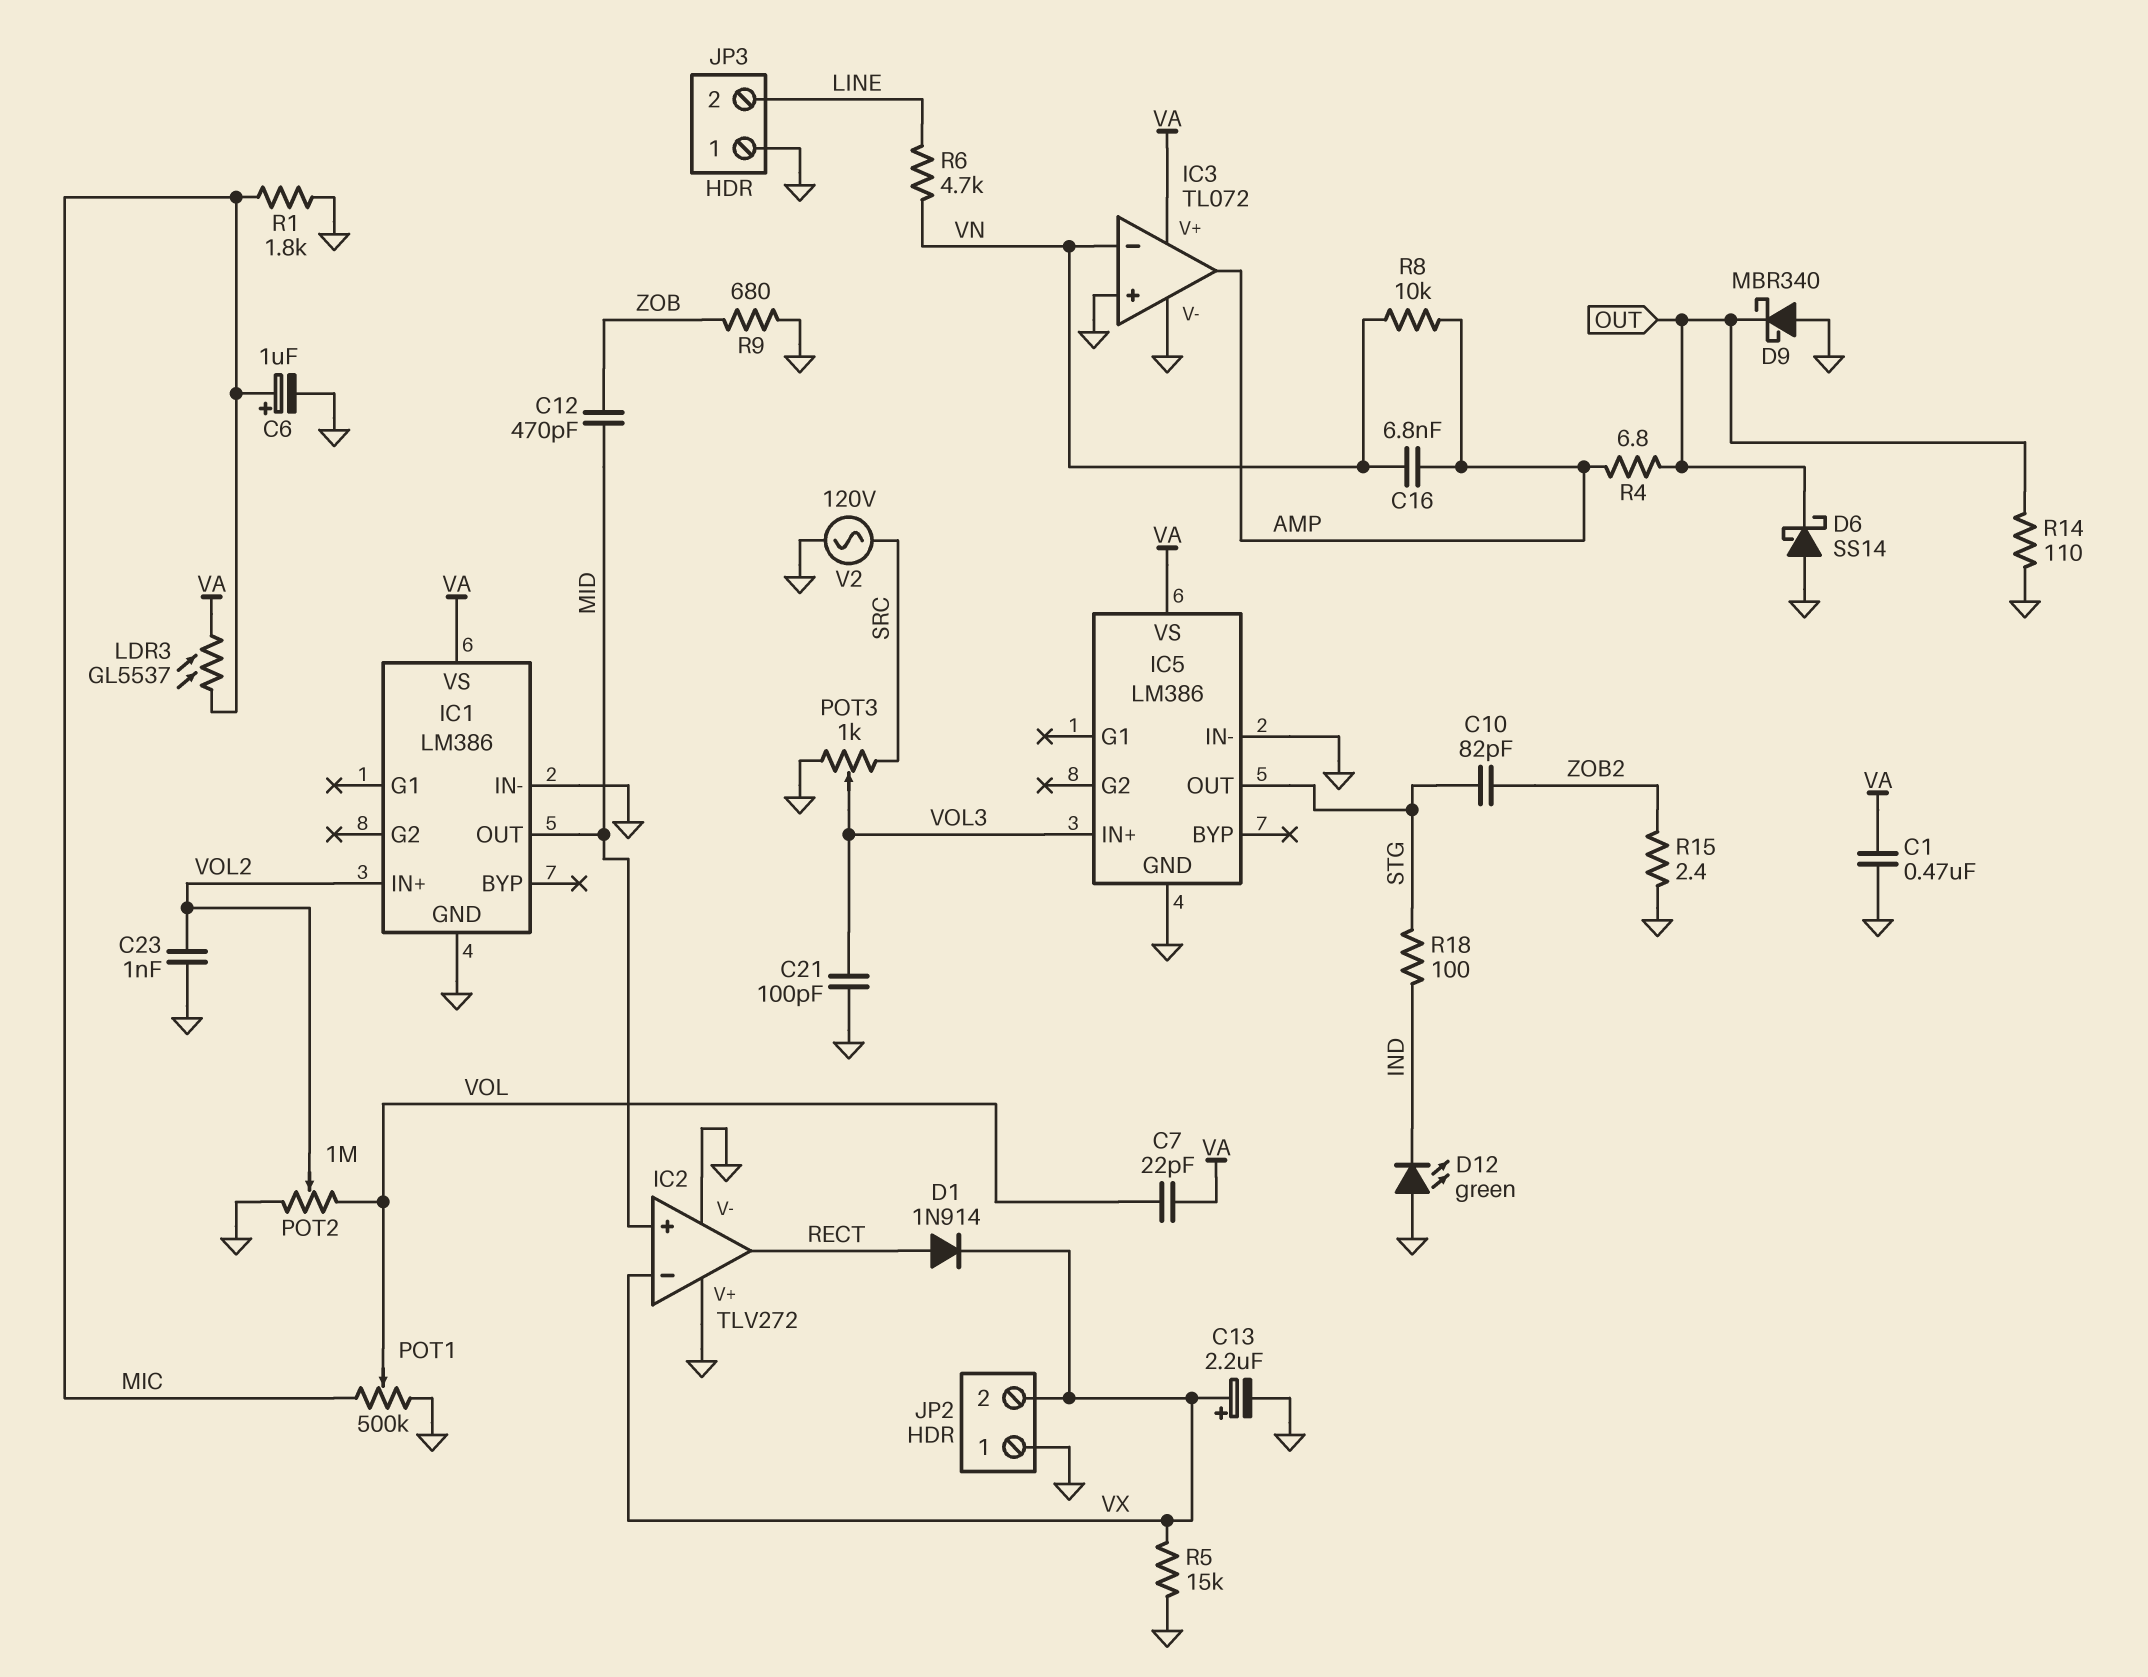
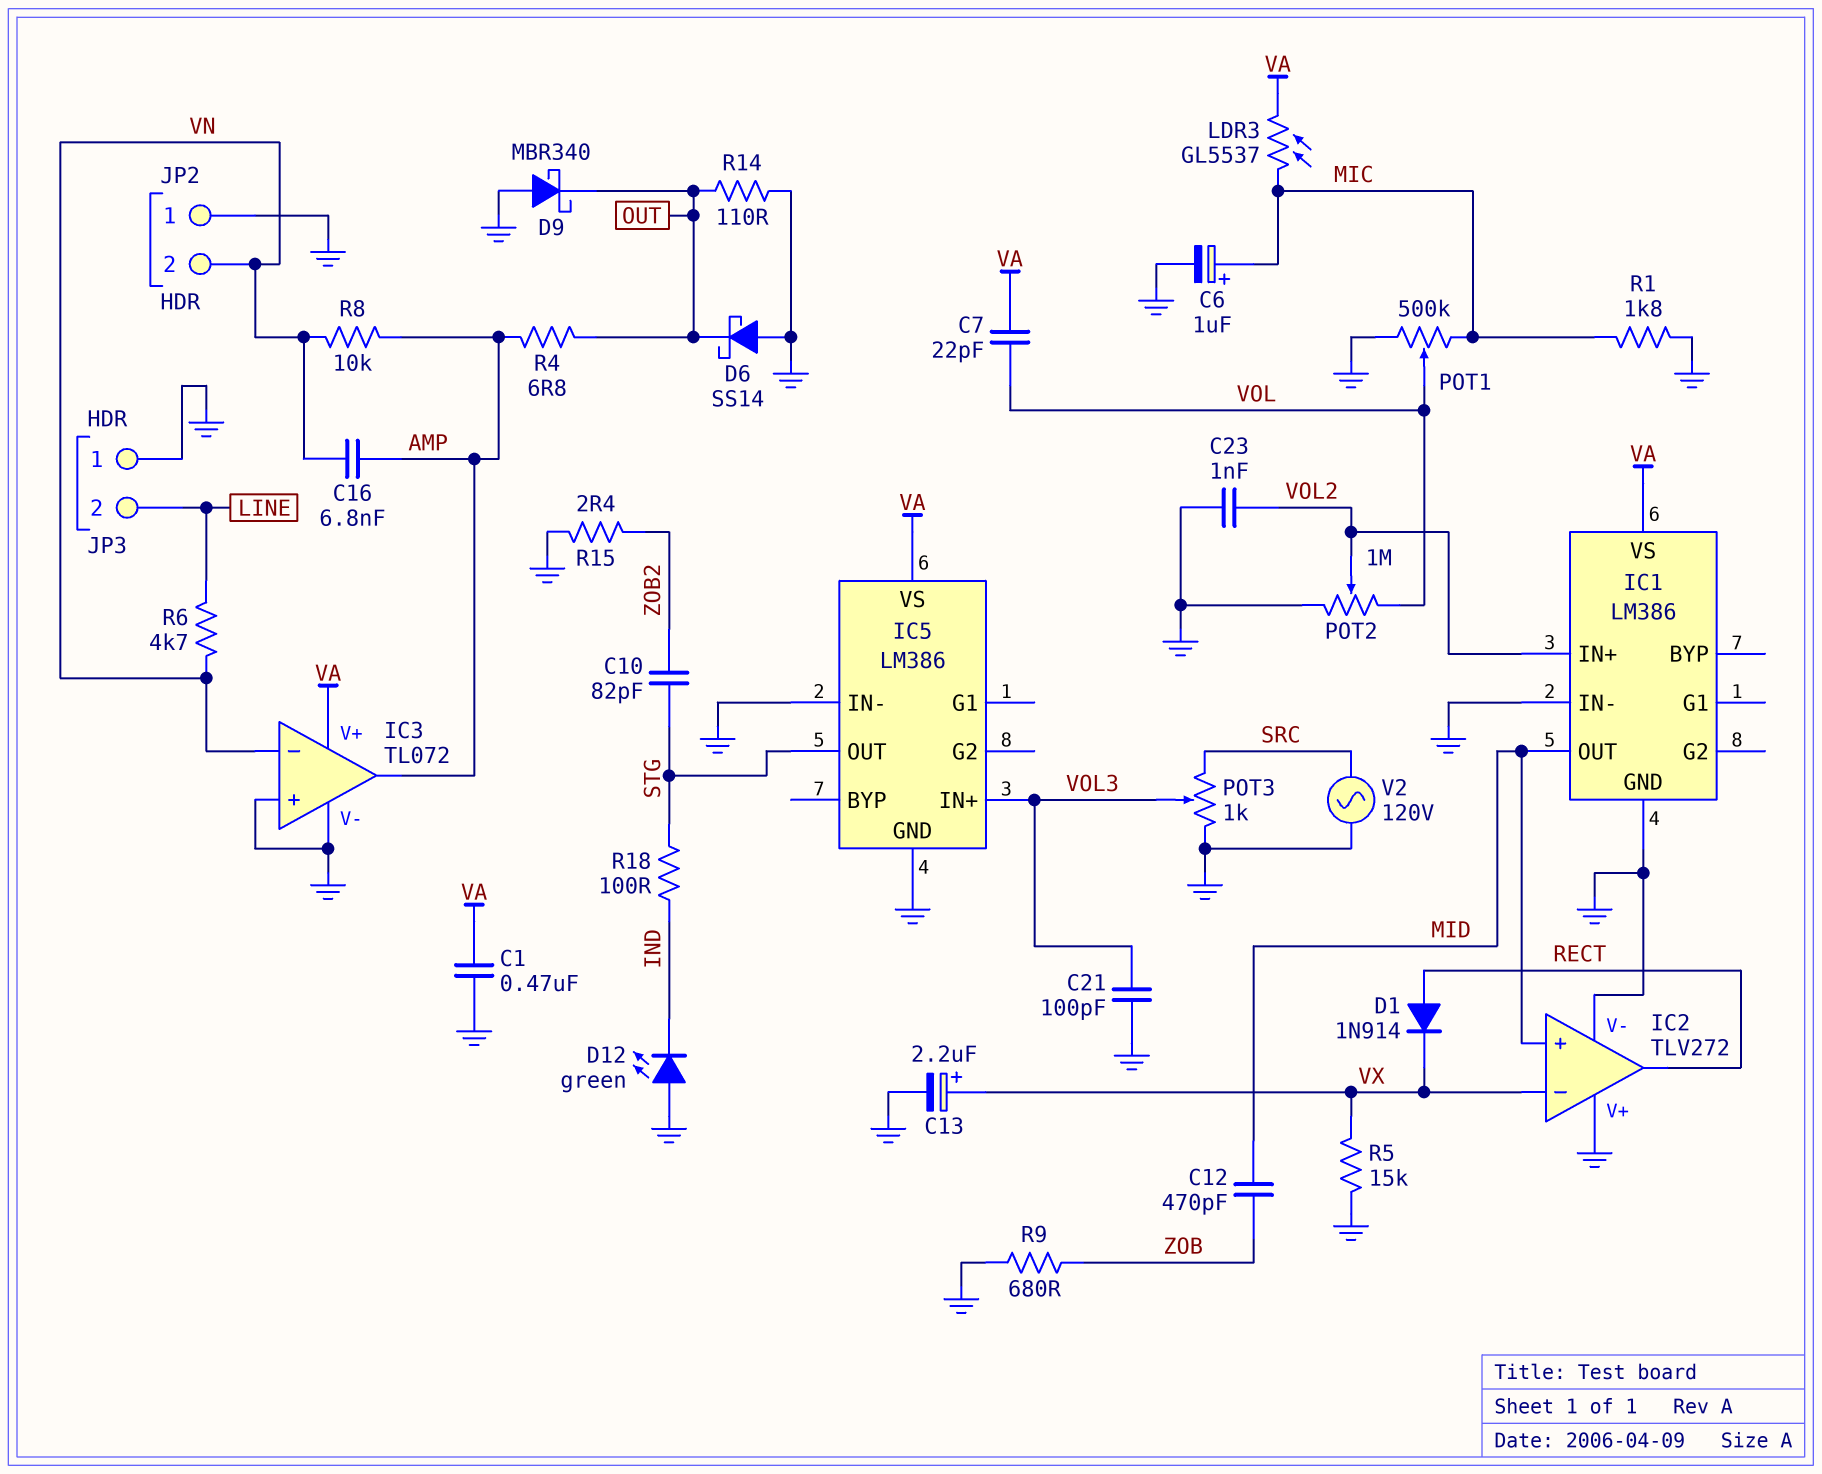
JP2 pin 2: VX -> VN

